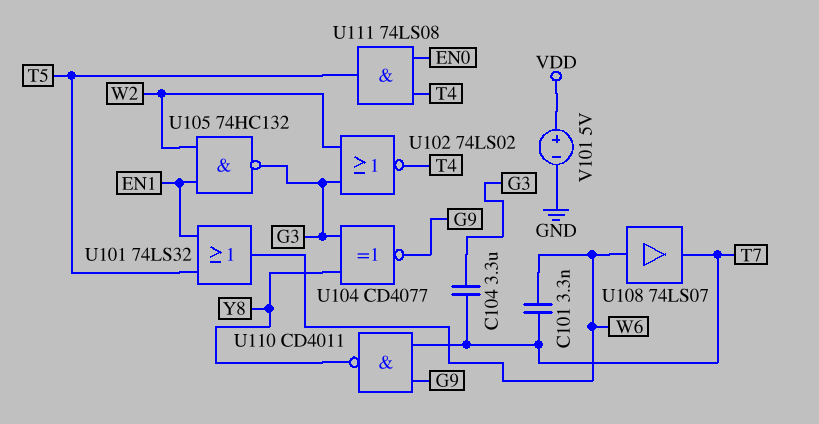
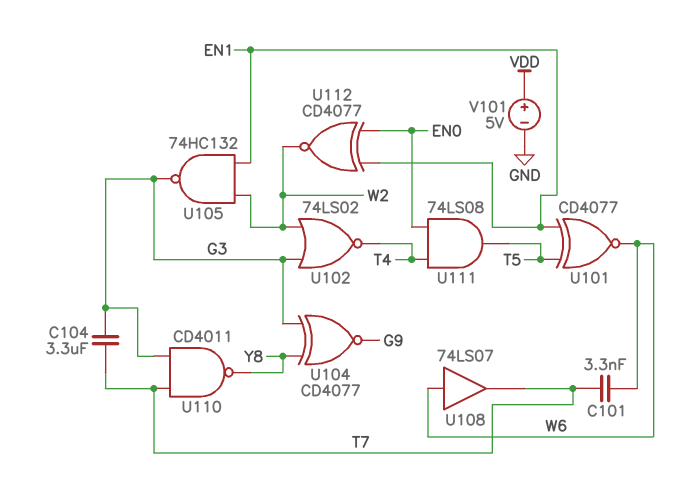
U101: OR 74LS32 (in EN1, in T5, out W6) -> XNOR CD4077 (in EN1, in T5, out W6)
U110: NAND CD4011 (in G9, in T7, out Y8) -> NAND CD4011 (in G3, in T7, out Y8)
U112: none -> XNOR CD4077 (in EN0, in EN1, out W2)

